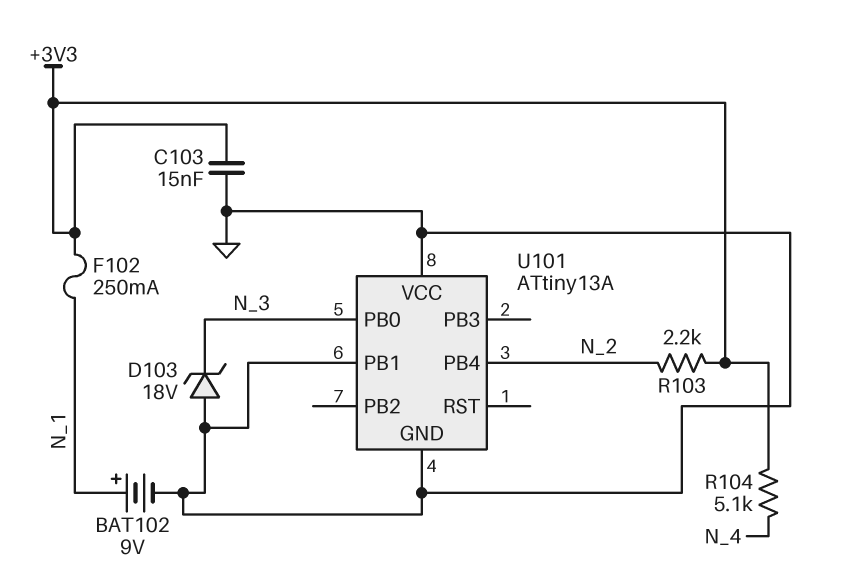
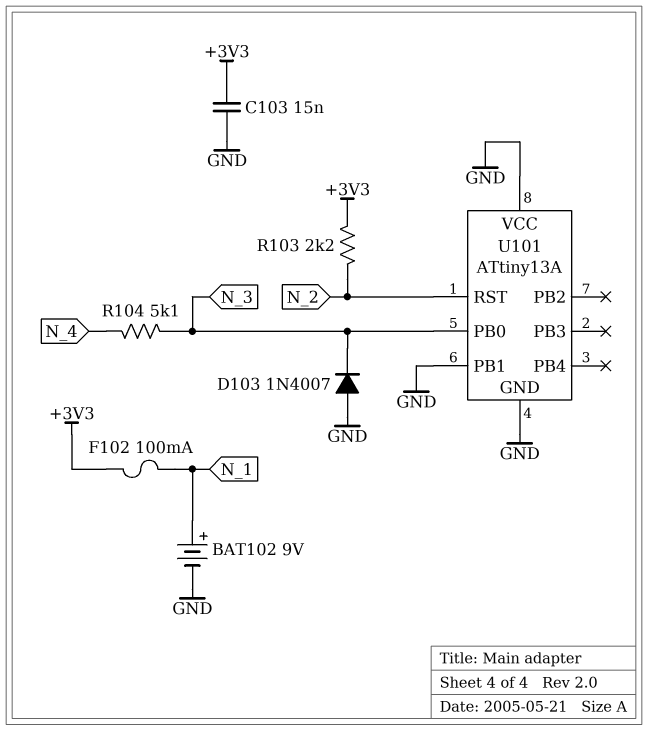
D103: zener 18V (A GND, K N_3) -> diode 1N4007 (A GND, K N_3)
F102: 250mA (+3V3, N_1) -> 100mA (+3V3, N_1)
R104: 5.1k (+3V3, N_4) -> 5.1k (N_3, N_4)
U101 pin PB4: N_2 -> none
U101 pin RST: none -> N_2

